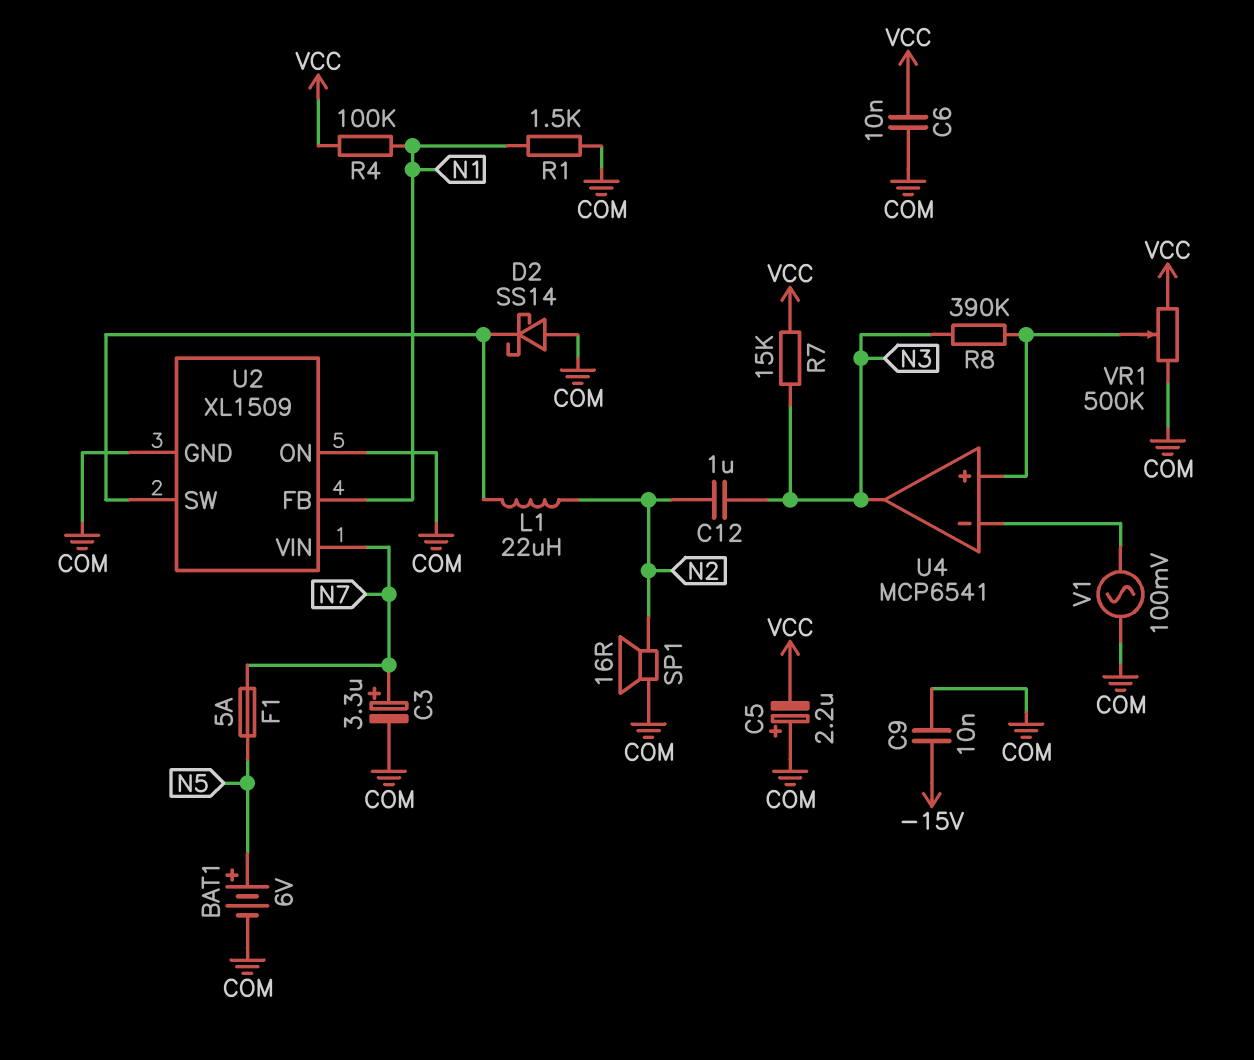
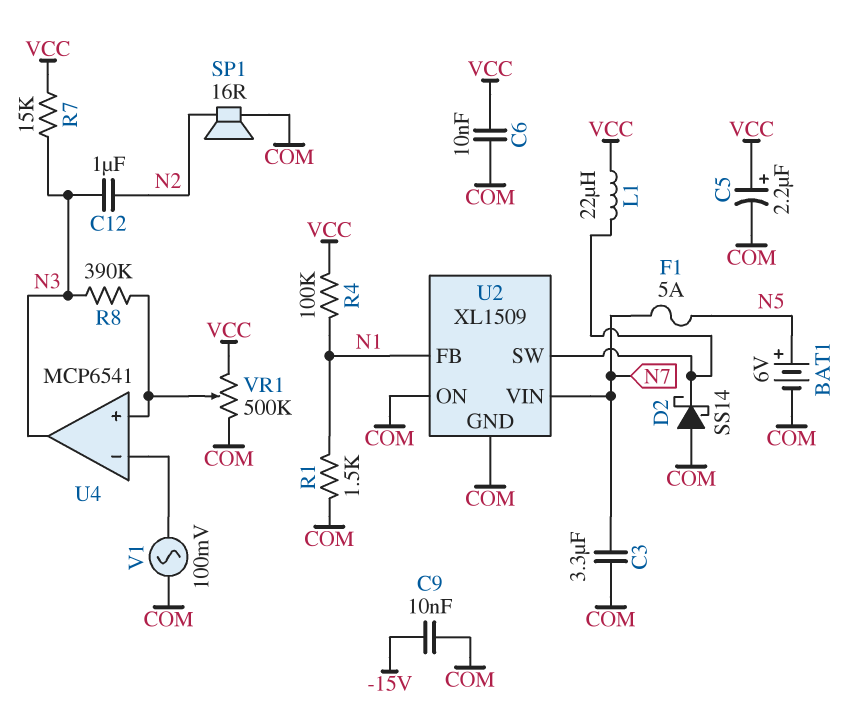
C3: 3.3uF (plus N7, minus COM) -> 3.3uF (COM, N7)
C5: 2.2uF (plus COM, minus VCC) -> 2.2uF (plus VCC, minus COM)
L1: 22uH (N2, U2/SW) -> 22uH (U2/SW, VCC)

